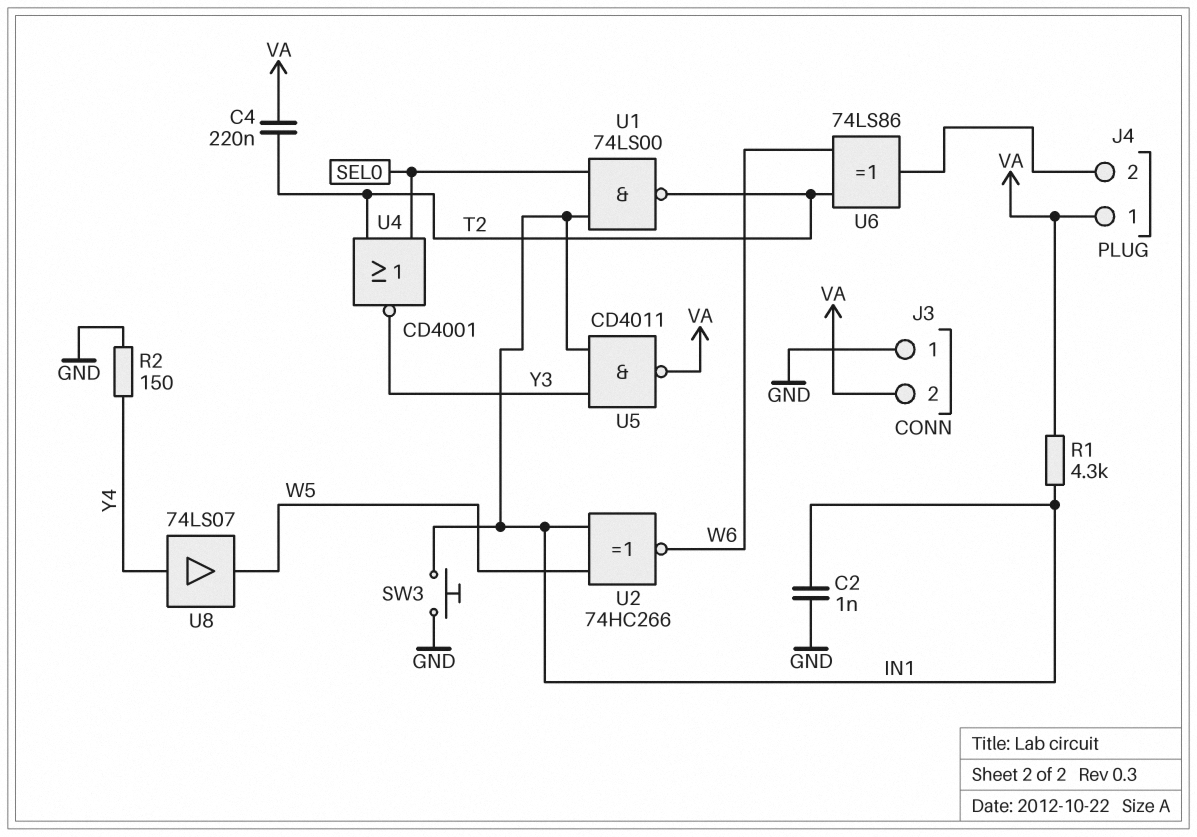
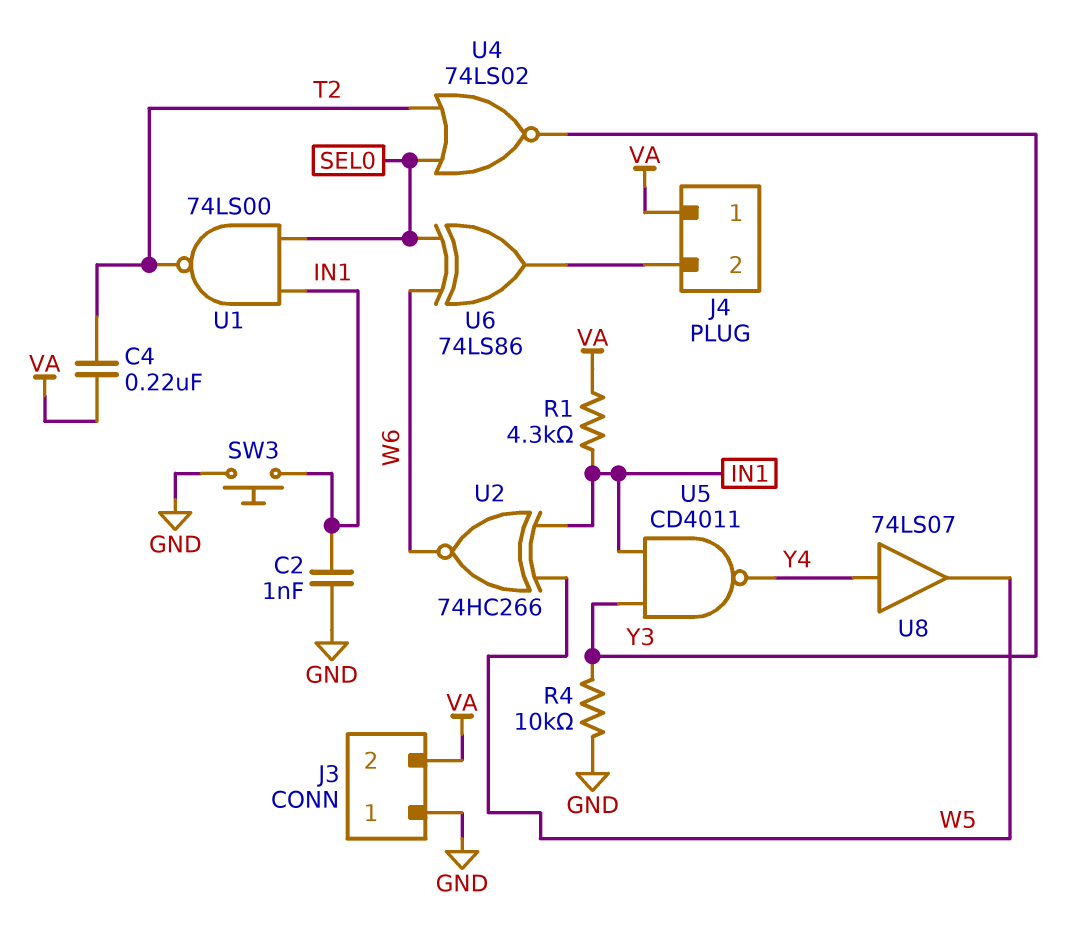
R2: 150 (GND, Y4) -> none
R4: none -> 10k (GND, Y3)
U4: NOR CD4001 (in SEL0, in T2, out Y3) -> NOR 74LS02 (in SEL0, in T2, out Y3)
U5: NAND CD4011 (in IN1, in Y3, out VA) -> NAND CD4011 (in IN1, in Y3, out Y4)
U6: XOR 74LS86 (in T2, in W6, out J4/2) -> XOR 74LS86 (in SEL0, in W6, out J4/2)

